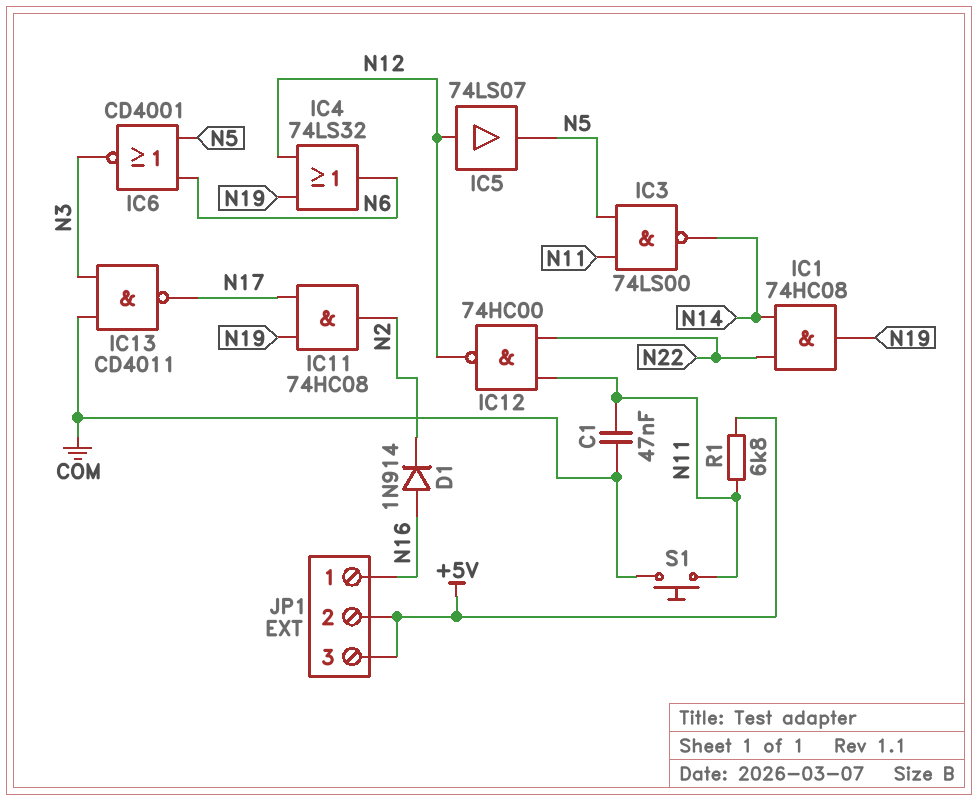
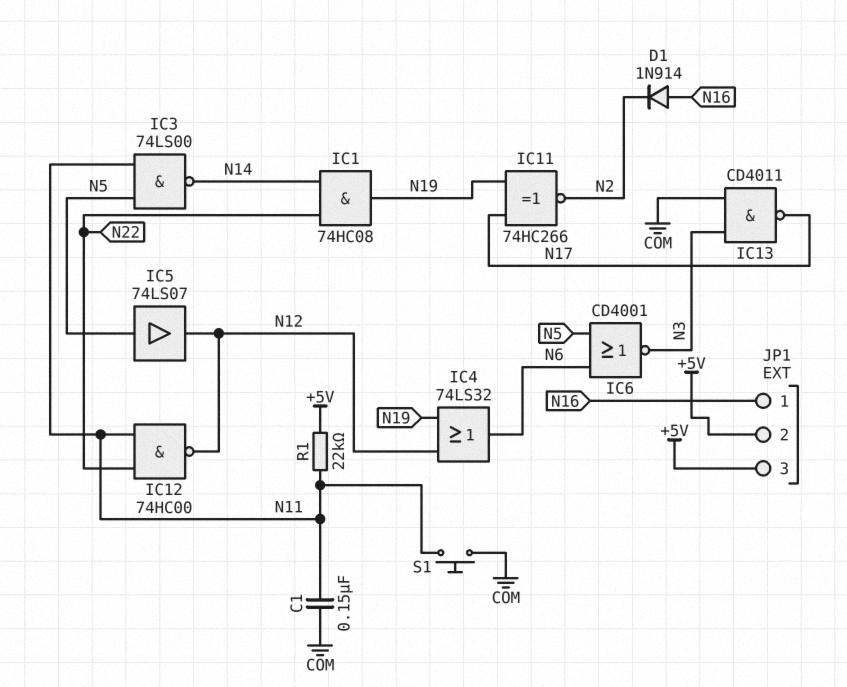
C1: 47nF (COM, N11) -> 150nF (COM, N11)
IC5: buffer 74LS07 (in N12, out N5) -> buffer 74LS07 (in N5, out N12)
IC11: AND 74HC08 (in N17, in N19, out N2) -> XNOR 74HC266 (in N17, in N19, out N2)
R1: 6.8k (+5V, N11) -> 22k (+5V, N11)

